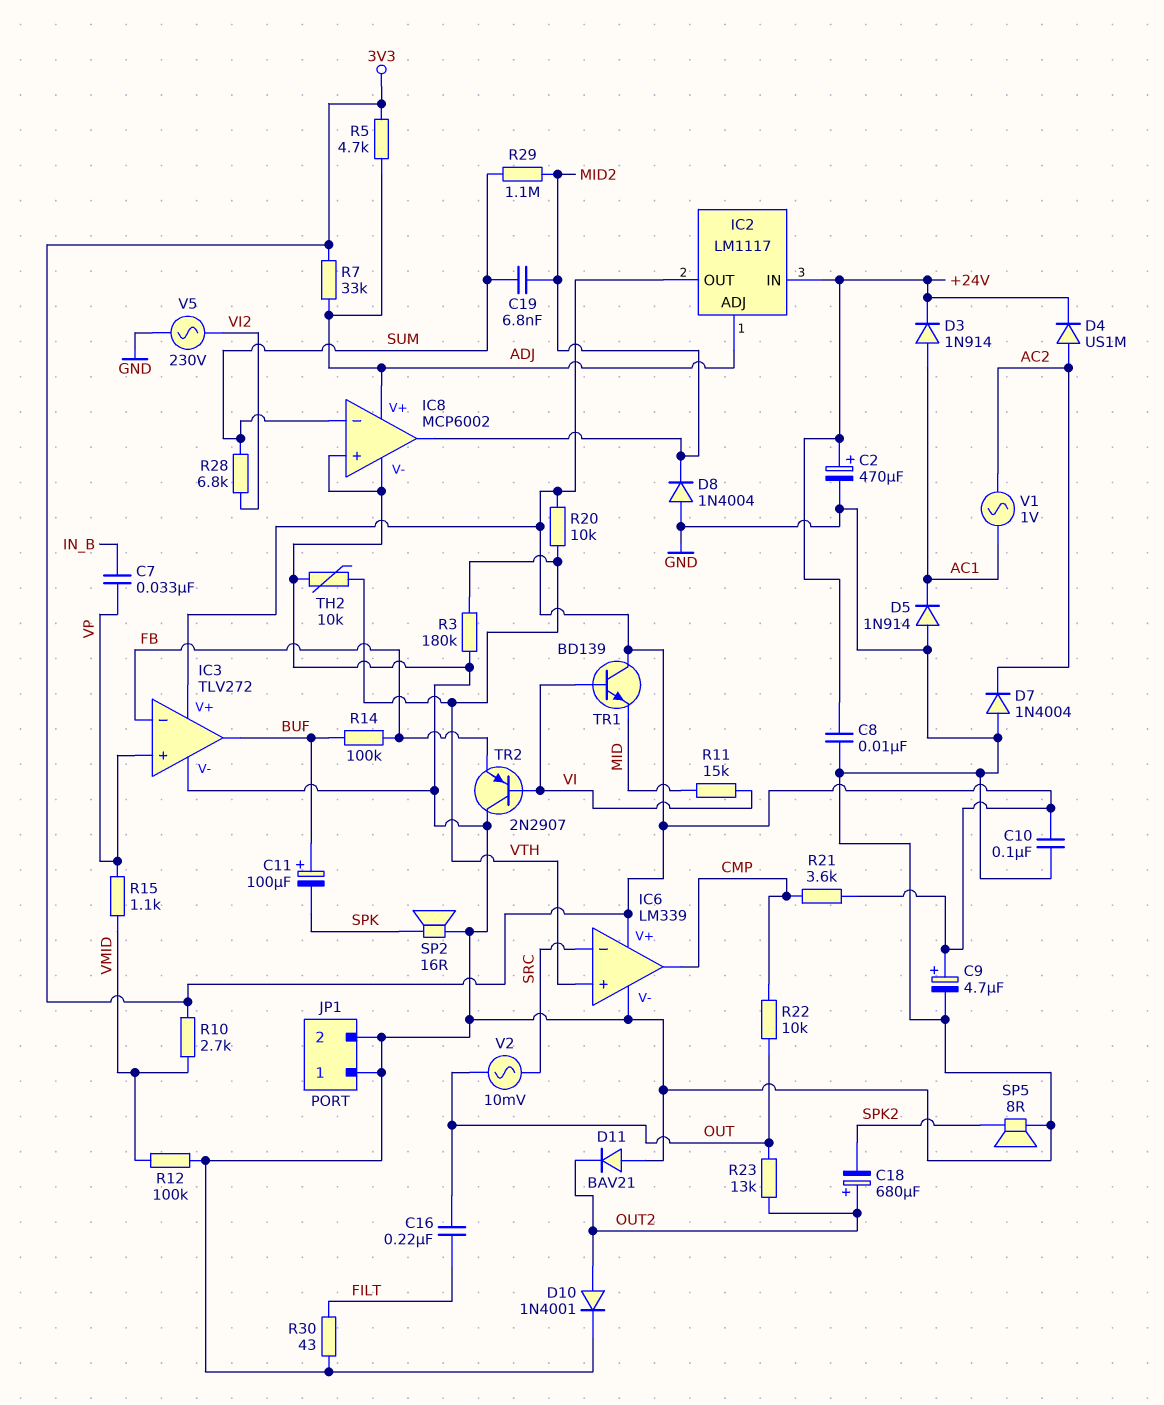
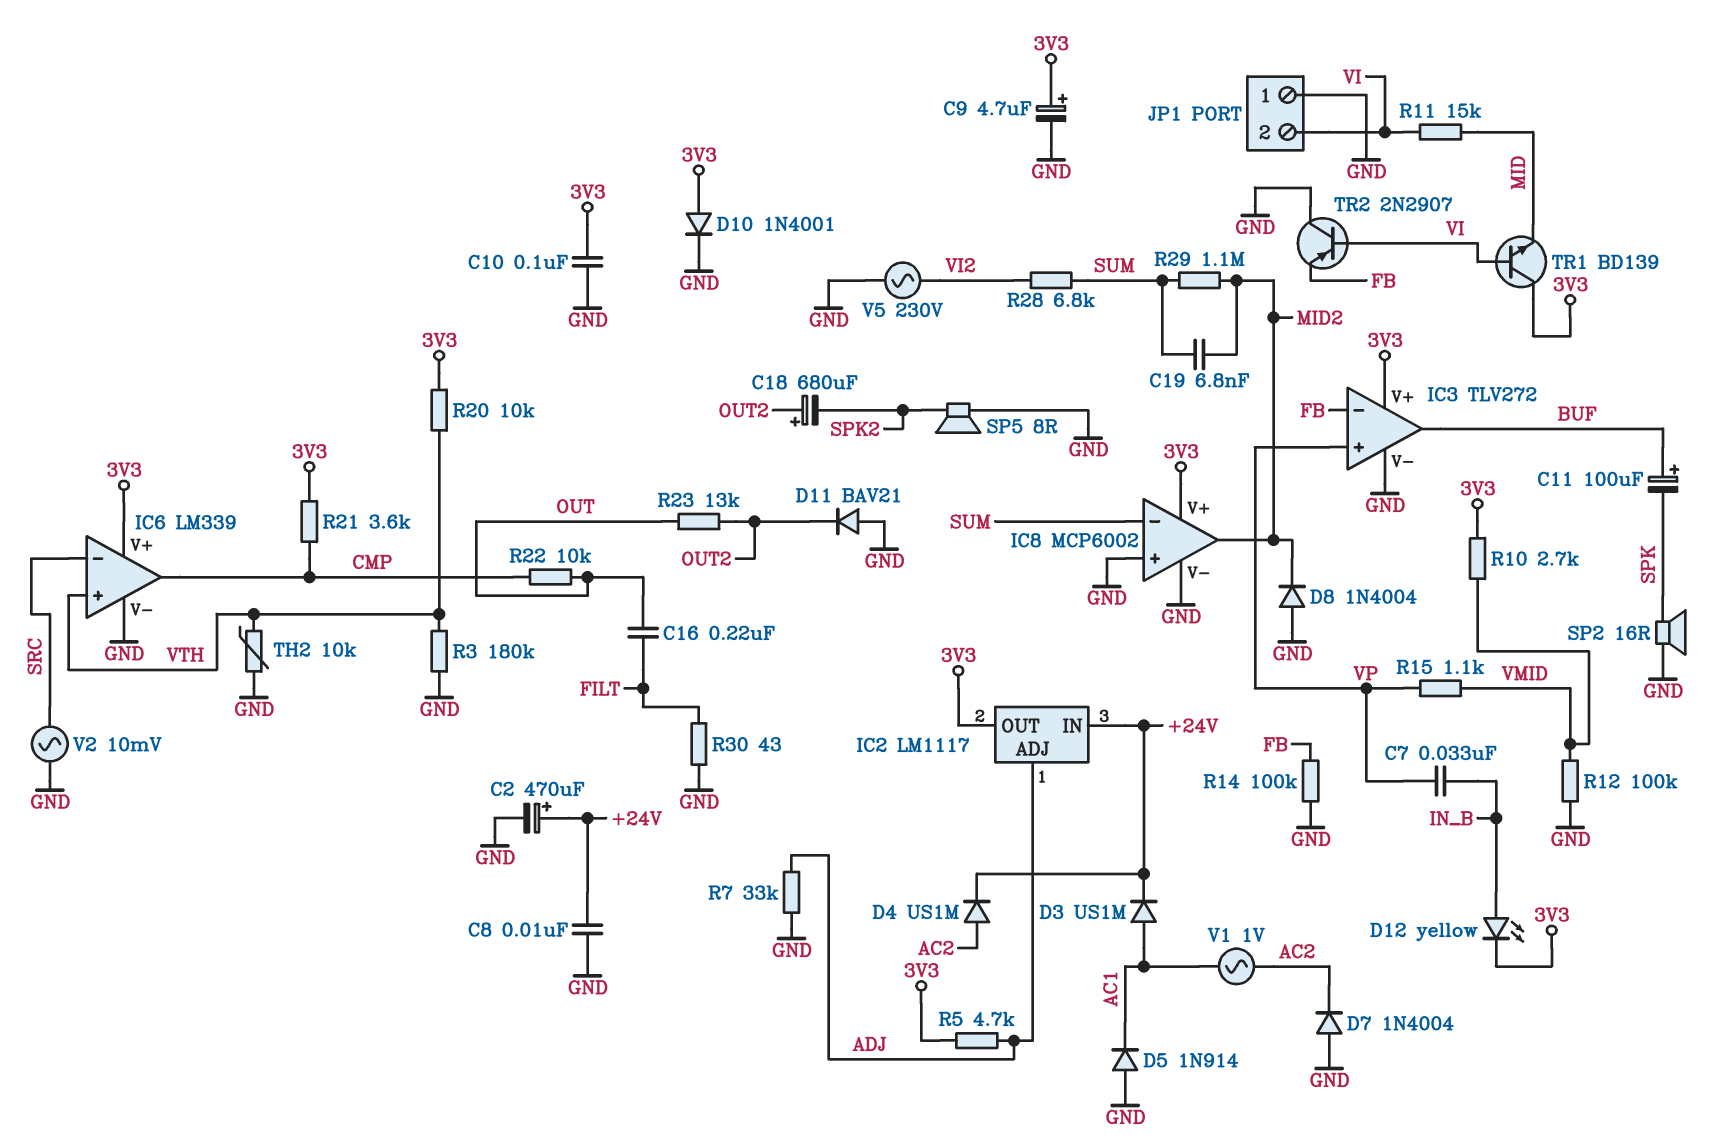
D3: diode 1N914 (A AC1, K +24V) -> diode US1M (A AC1, K +24V)
D10: diode 1N4001 (A OUT2, K GND) -> diode 1N4001 (A 3V3, K GND)
D12: none -> LED yellow (A IN_B, K 3V3)
IC8 pin V+: ADJ -> 3V3
JP1 pin 2: GND -> VI
R7: 33k (3V3, ADJ) -> 33k (ADJ, GND)
R14: 100k (BUF, FB) -> 100k (FB, GND)
V2: AC 10mV (OUT, SRC) -> AC 10mV (GND, SRC)

